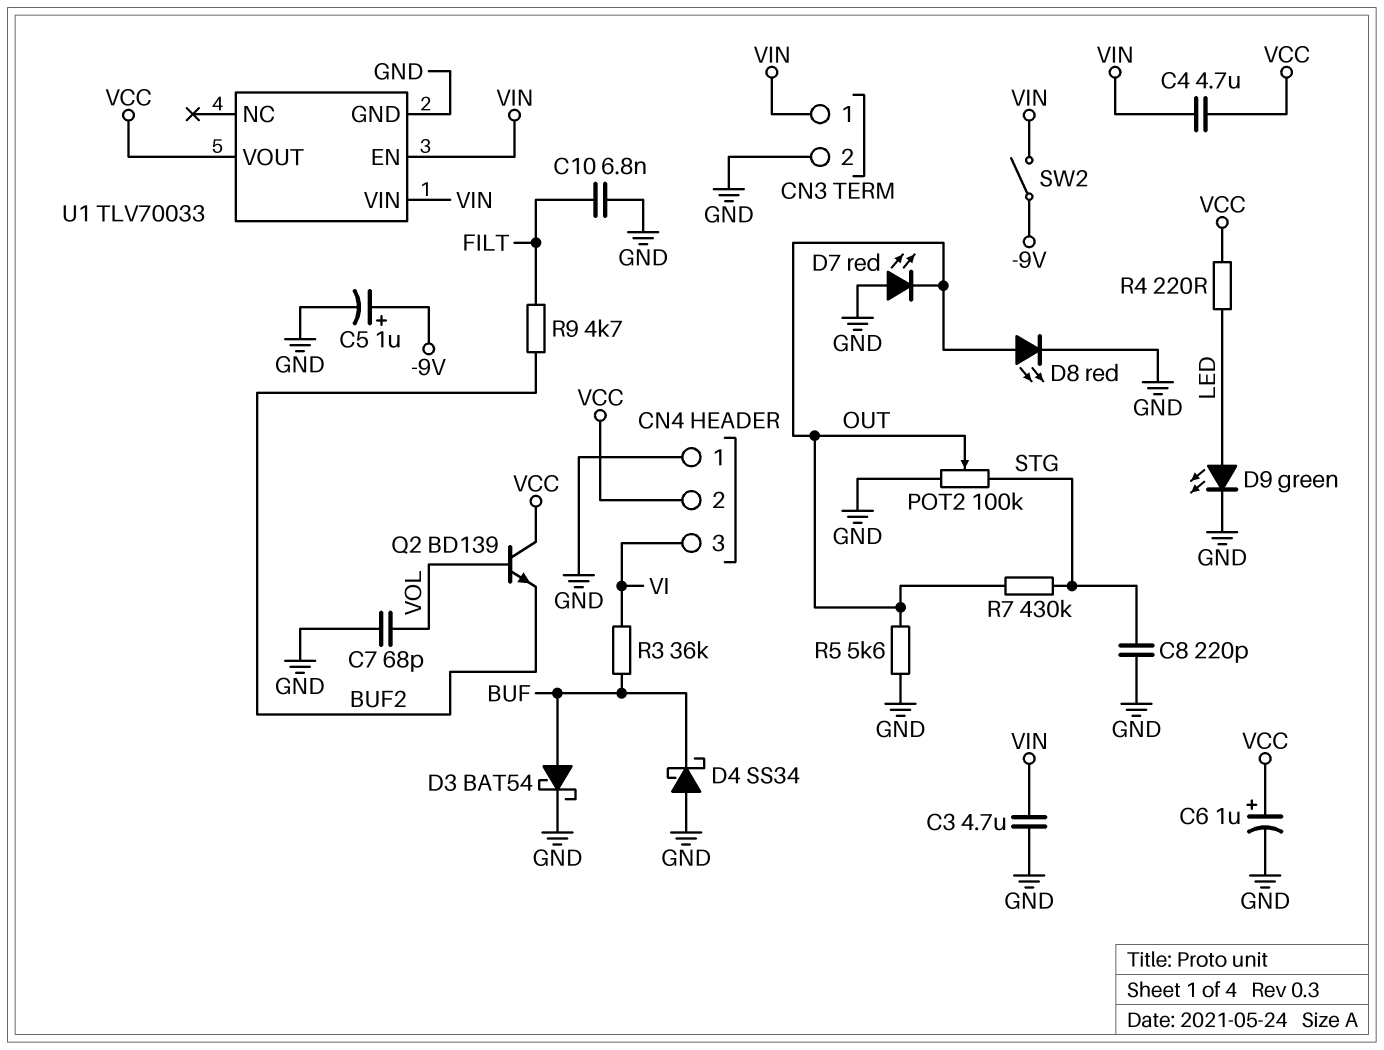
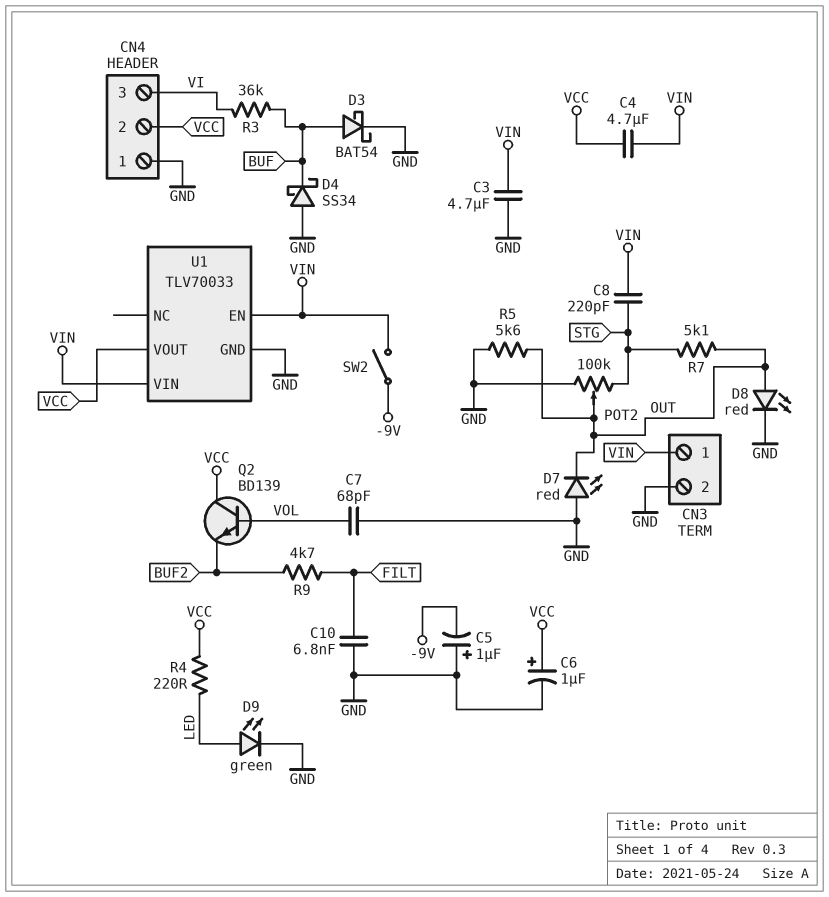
C5: 1uF (plus -9V, minus GND) -> 1uF (plus GND, minus -9V)
C8: 220pF (GND, STG) -> 220pF (STG, VIN)
R7: 430k (OUT, STG) -> 5.1k (OUT, STG)

